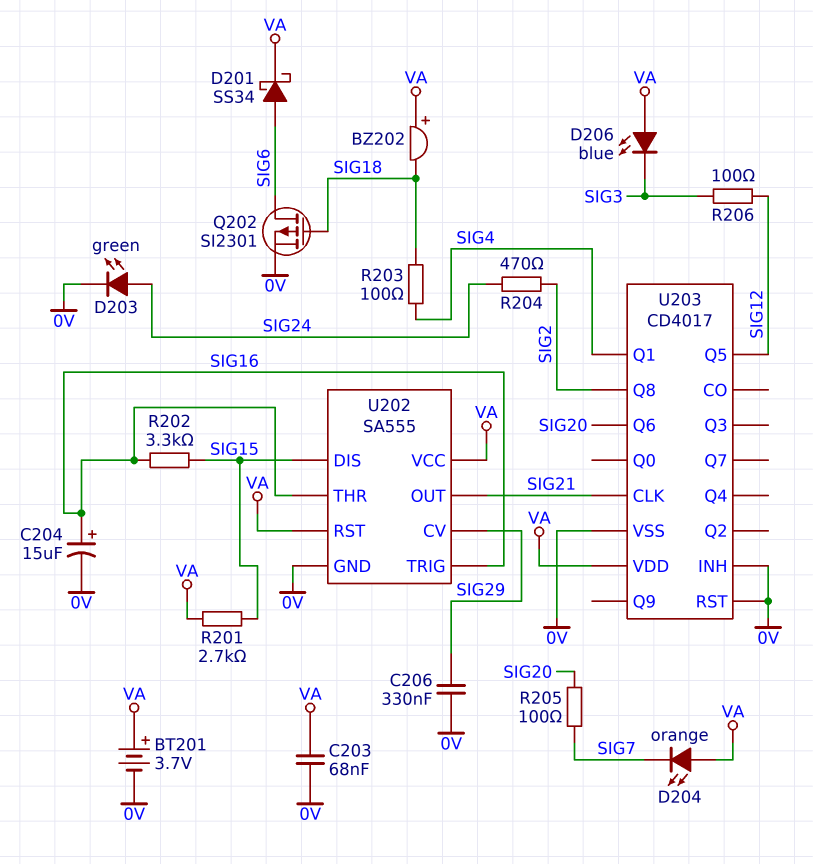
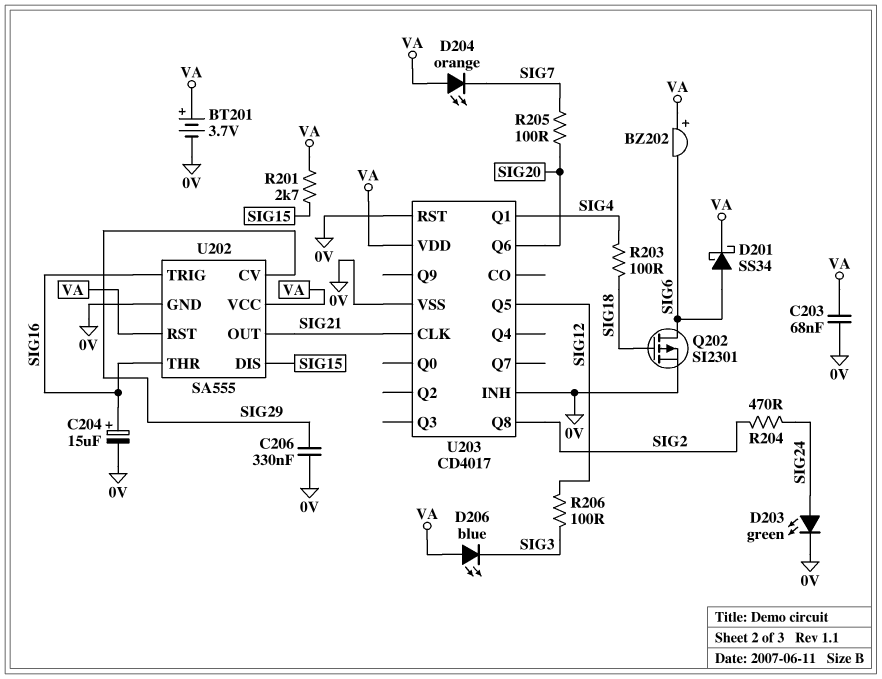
BZ202: buzzer (plus VA, minus SIG18) -> buzzer (plus VA, minus SIG6)
R202: 3.3k (SIG15, SIG16) -> none

